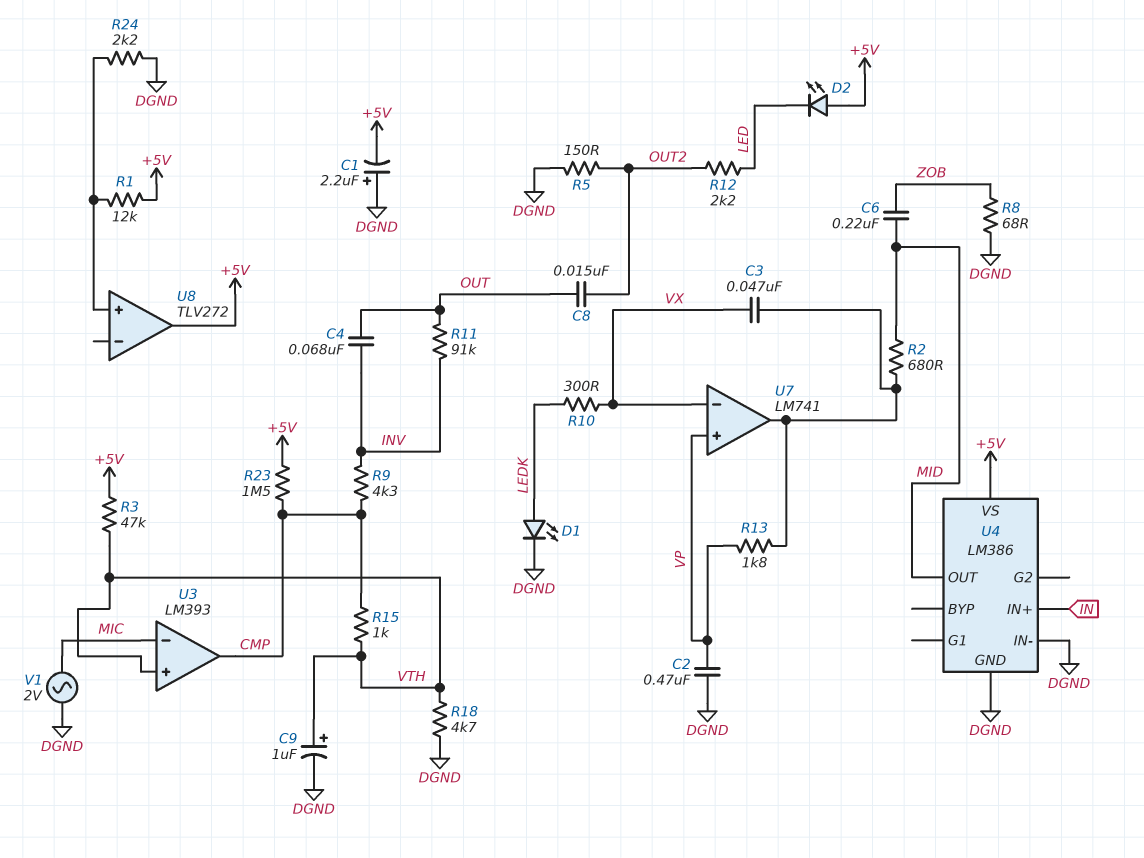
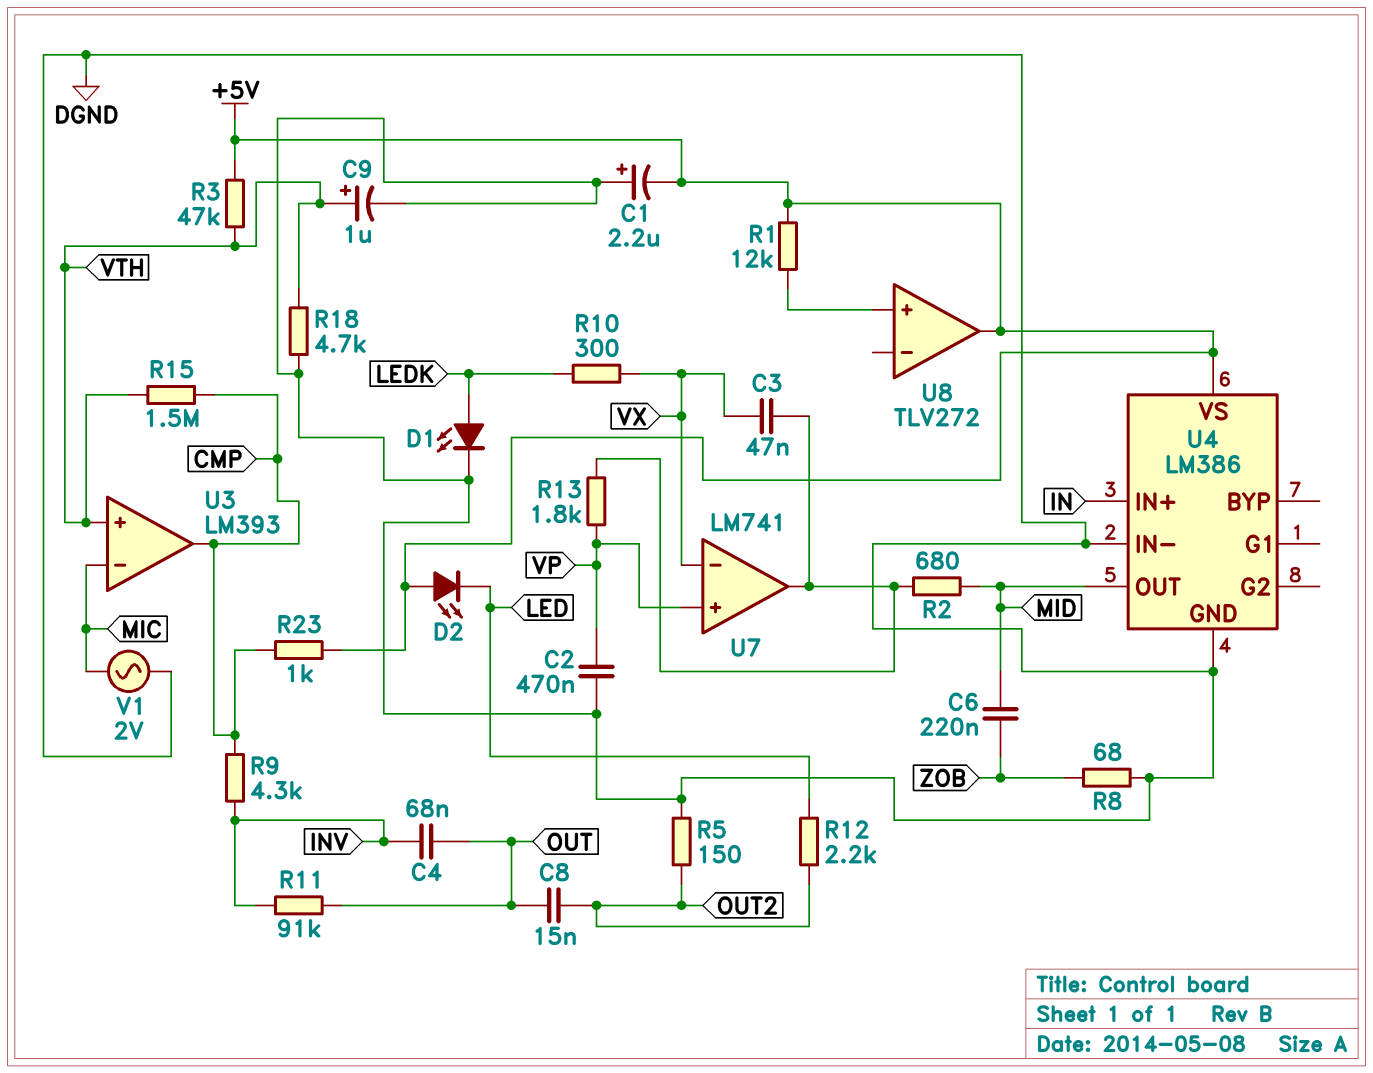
R15: 1k (CMP, VTH) -> 1.5M (CMP, VTH)
R23: 1.5M (+5V, CMP) -> 1k (+5V, CMP)
R24: 2.2k (DGND, U8/in+) -> none

